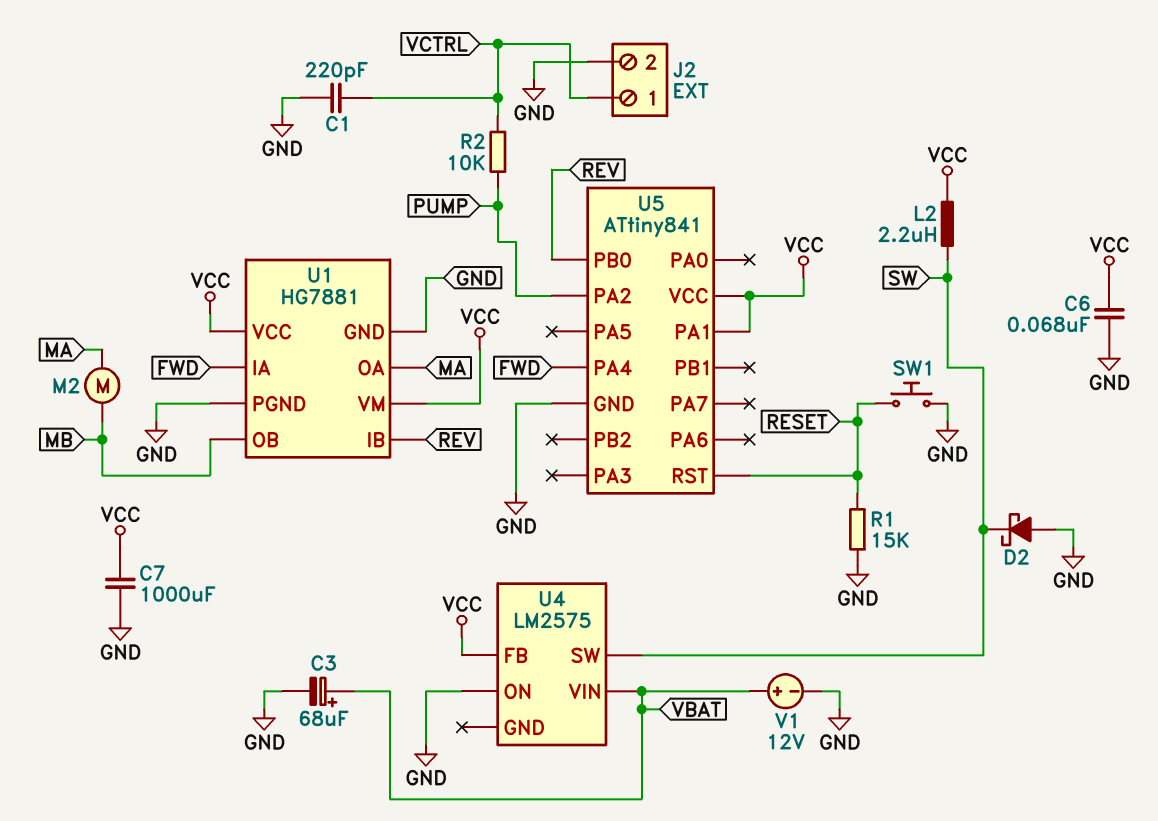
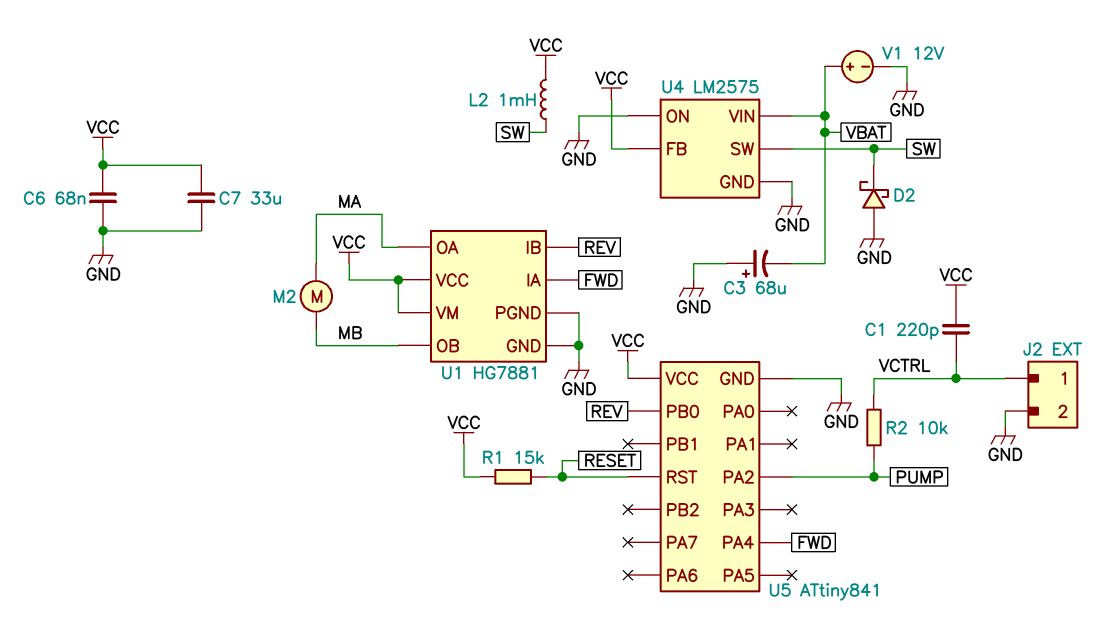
C1: 220pF (GND, VCTRL) -> 220pF (VCC, VCTRL)
C3: 68uF (plus VBAT, minus GND) -> 68uF (plus GND, minus VBAT)
C7: 1000uF (GND, VCC) -> 33uF (GND, VCC)
L2: 2.2uH (SW, VCC) -> 1mH (SW, VCC)
R1: 15k (GND, RESET) -> 15k (RESET, VCC)
SW1: button (GND, RESET) -> none
U4 pin GND: none -> GND
U5 pin PA1: VCC -> none

